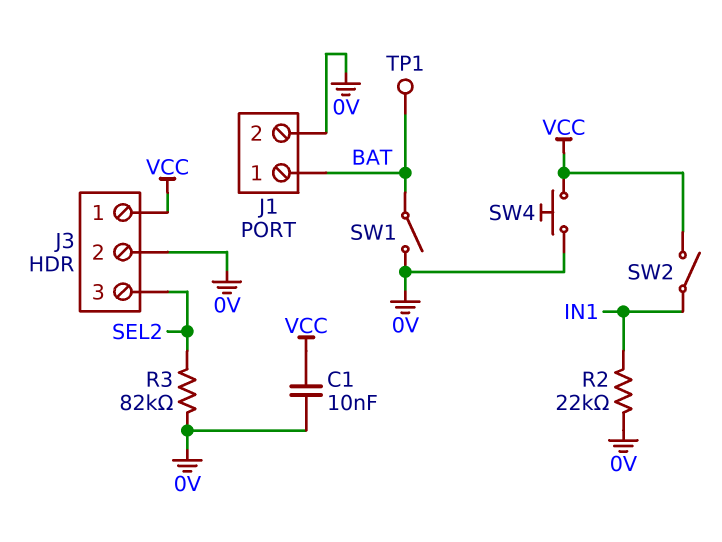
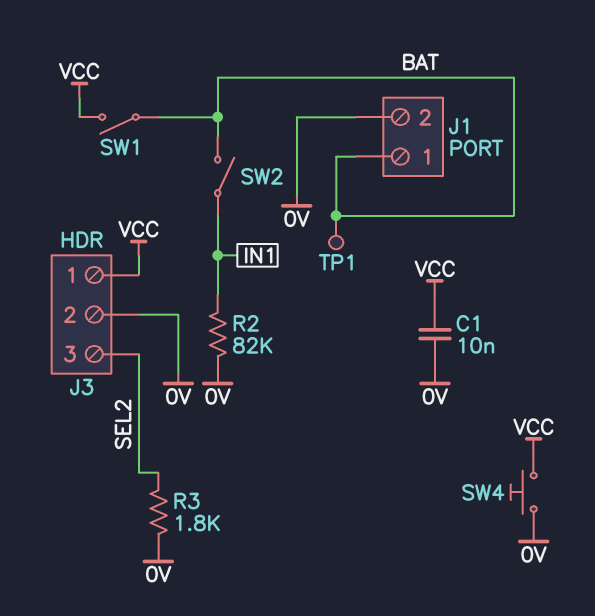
R2: 22k (0V, IN1) -> 82k (0V, IN1)
R3: 82k (0V, SEL2) -> 1.8k (0V, SEL2)
SW1: switch (0V, BAT) -> switch (BAT, VCC)
SW2: switch (IN1, VCC) -> switch (BAT, IN1)

